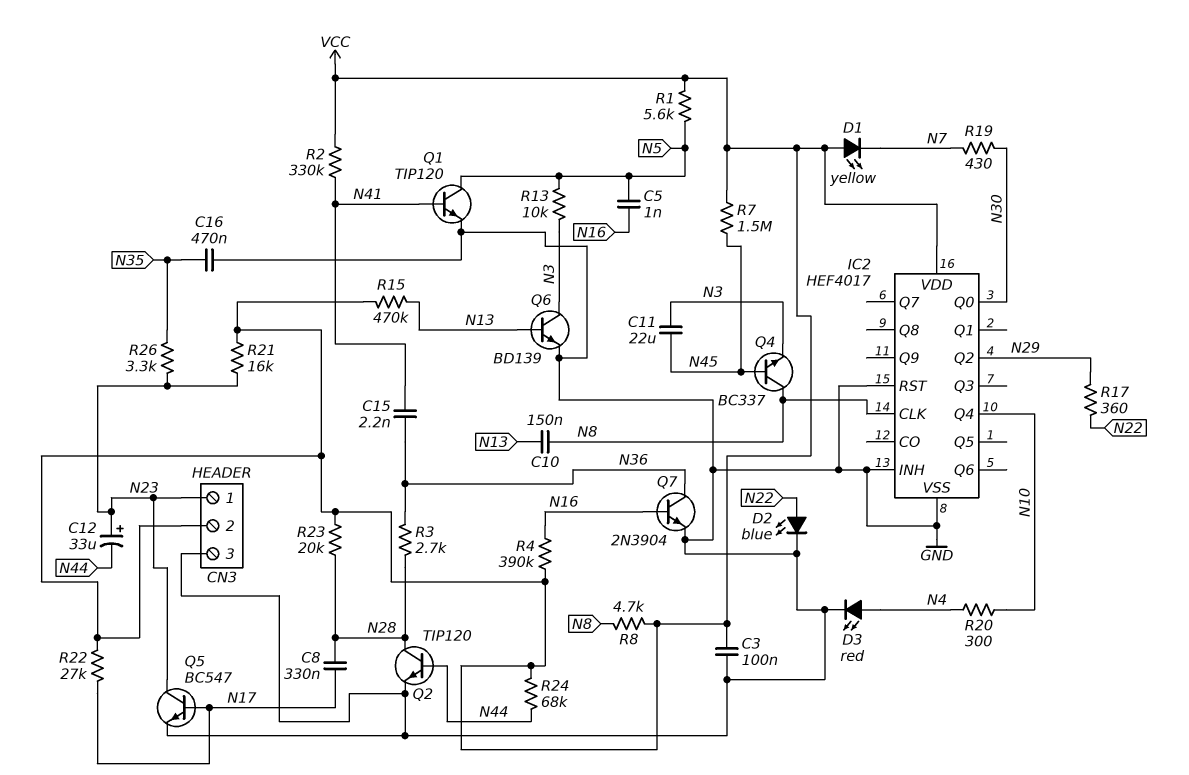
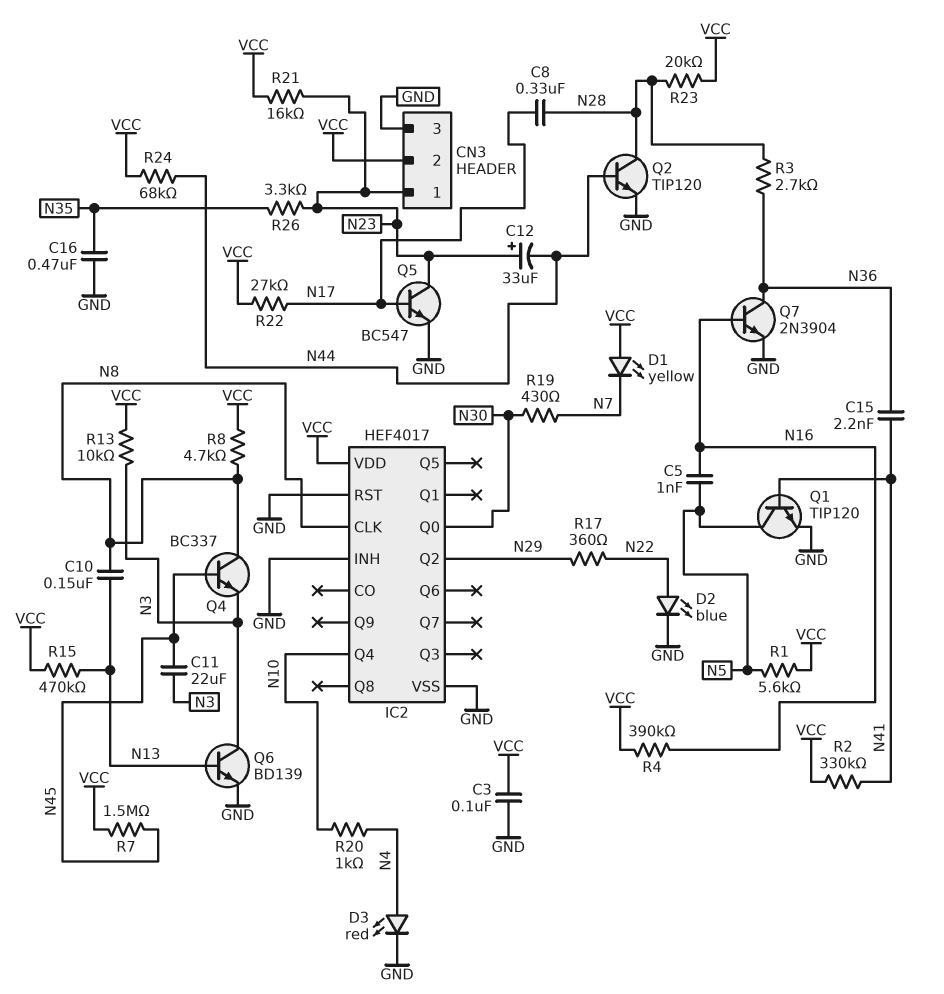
R13: 10k (N3, N5) -> 10k (N3, VCC)
R20: 300 (N4, N10) -> 1k (N4, N10)

